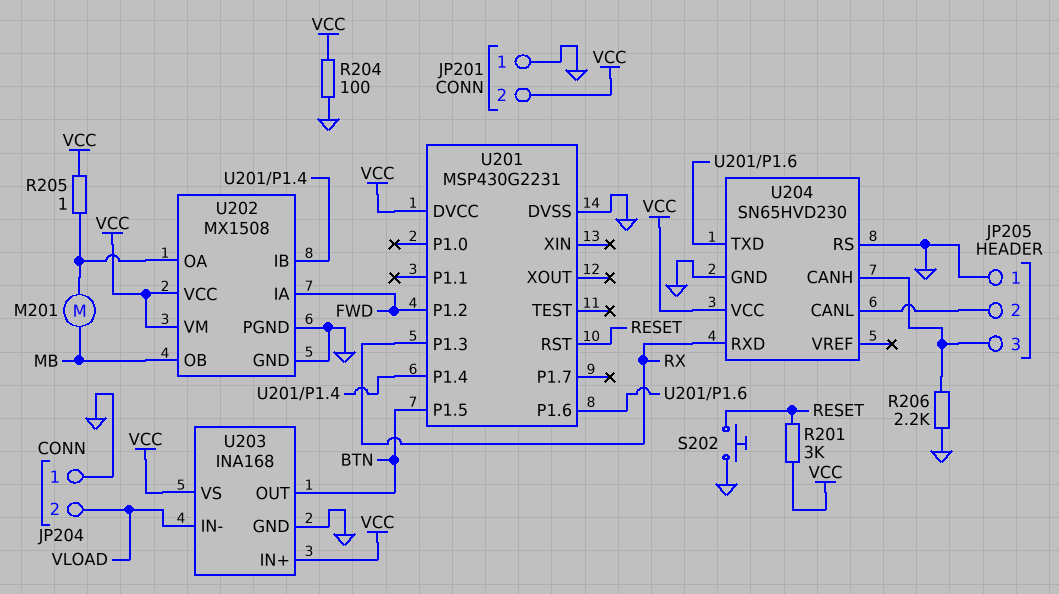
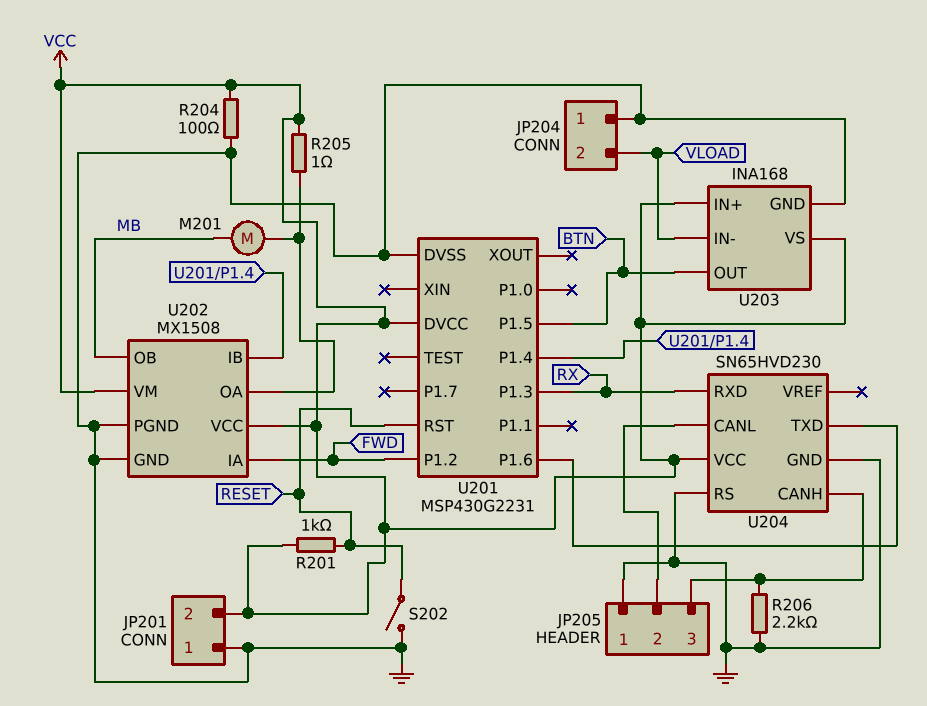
R201: 3k (RESET, VCC) -> 1k (RESET, VCC)
S202: button (GND, RESET) -> switch (GND, RESET)

